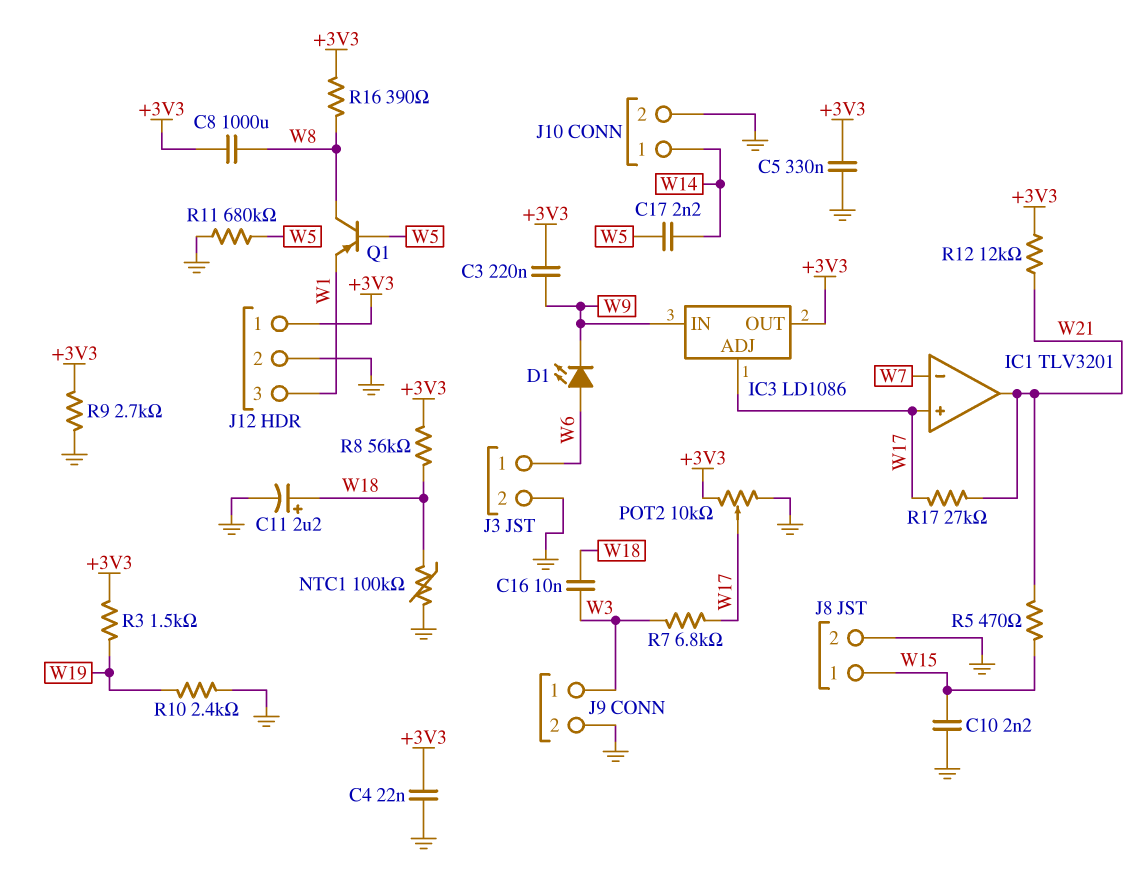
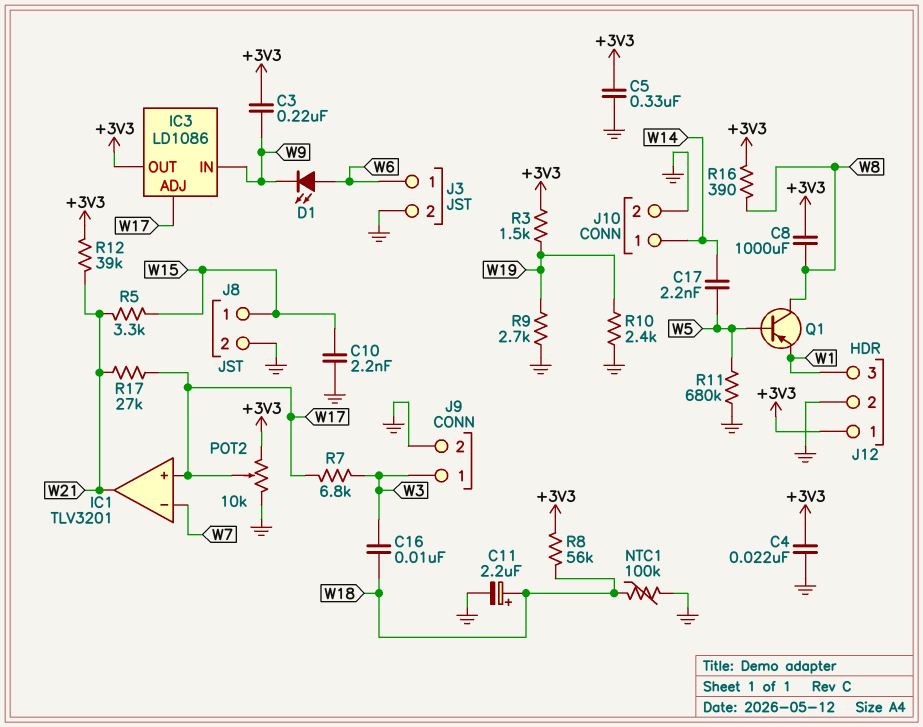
R5: 470 (W15, W21) -> 3.3k (W15, W21)
R9: 2.7k (+3V3, GND) -> 2.7k (GND, W19)
R12: 12k (+3V3, W21) -> 39k (+3V3, W21)

